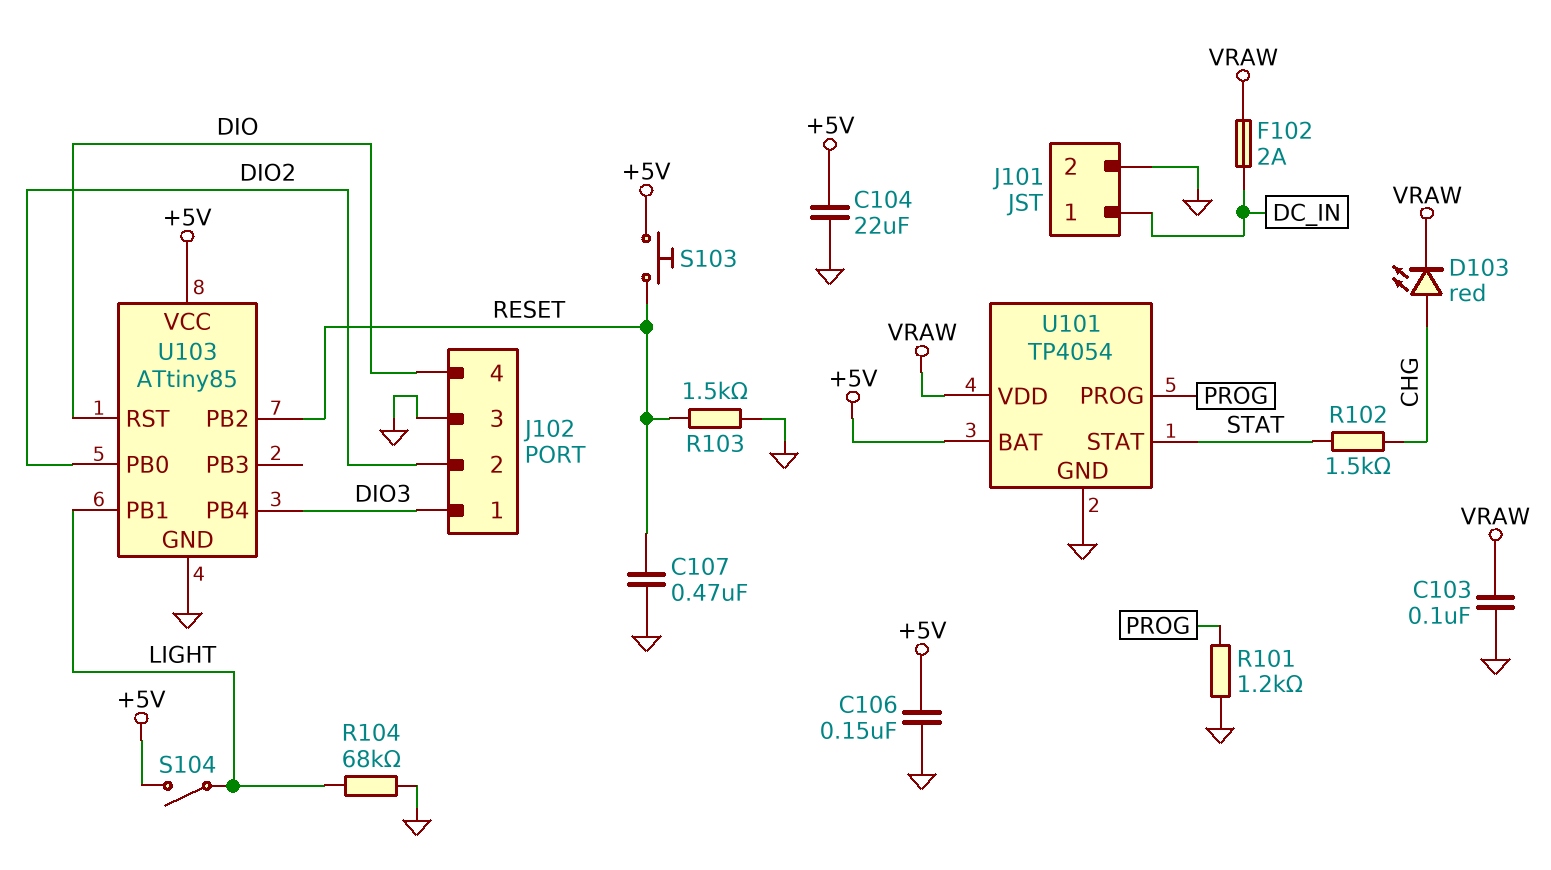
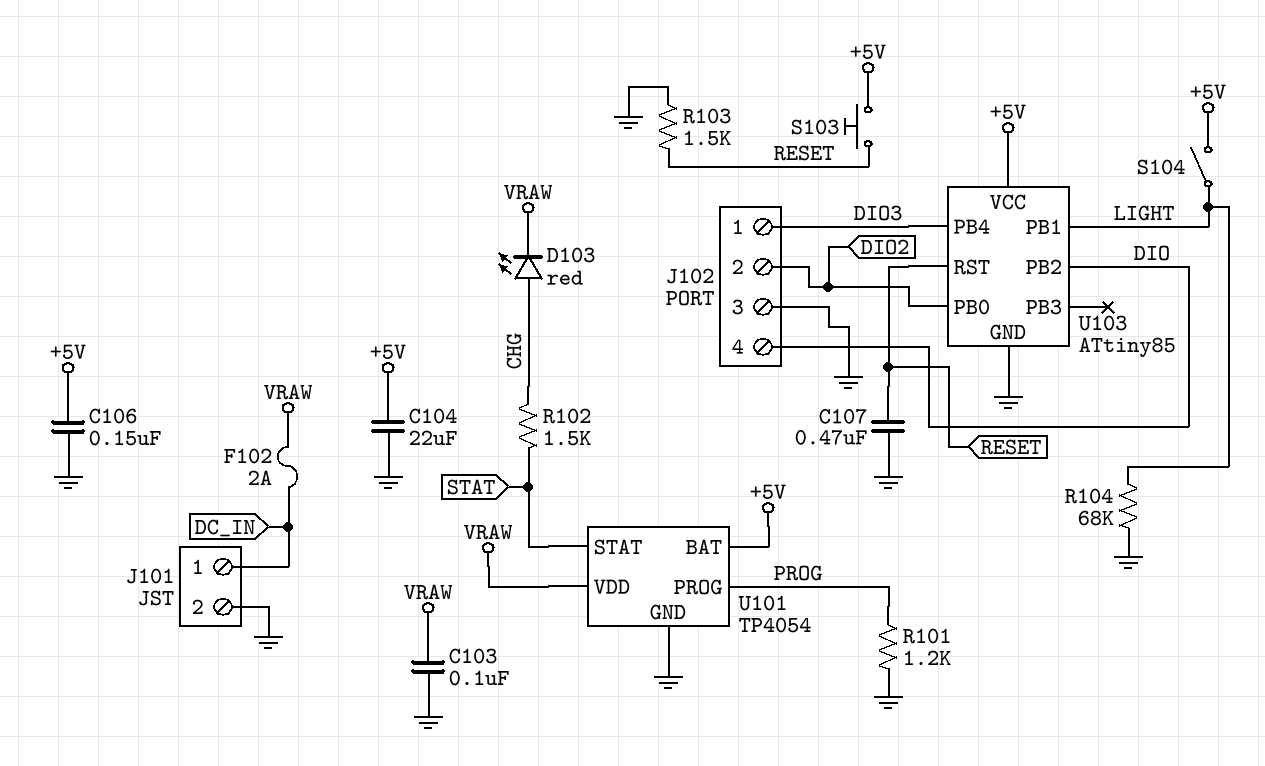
U103 pin PB2: RESET -> DIO
U103 pin RST: DIO -> RESET

